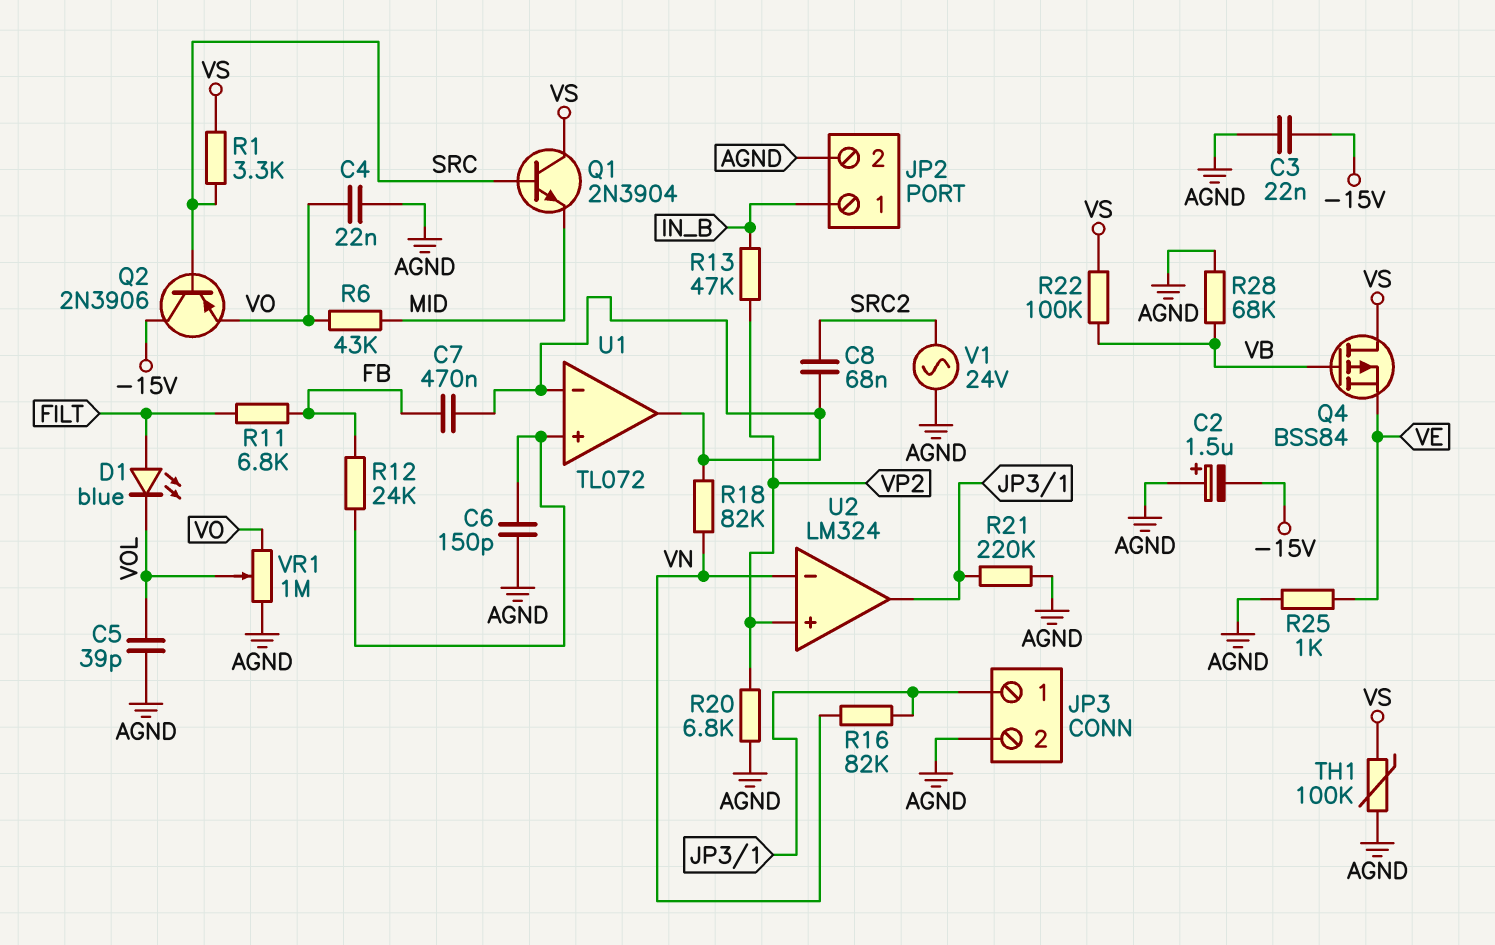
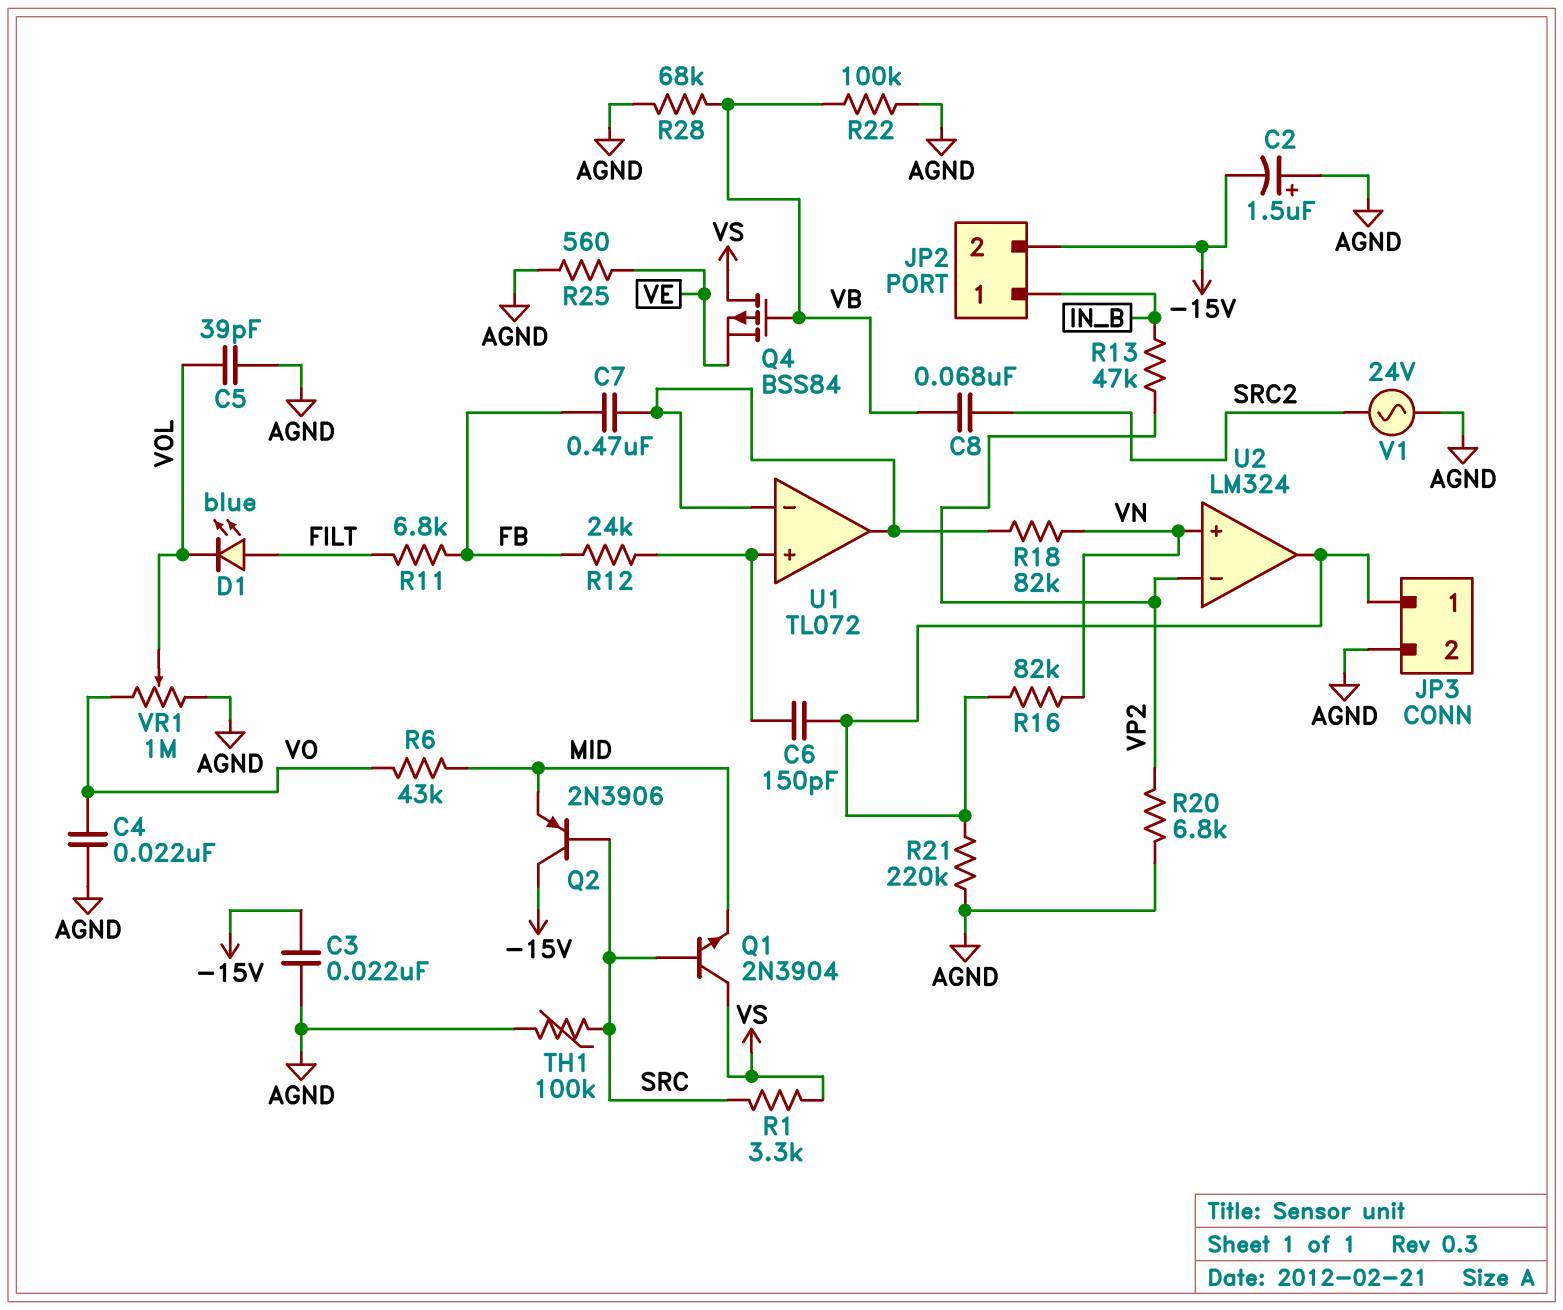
C6: 150pF (AGND, U1/in+) -> 150pF (JP3/1, U1/in+)
C8: 68nF (SRC2, U1/in-) -> 68nF (SRC2, VB)
JP2 pin 2: AGND -> -15V
Q2: PNP 2N3906 (B SRC, C -15V, E VO) -> PNP 2N3906 (B SRC, C -15V, E MID)
R22: 100k (VB, VS) -> 100k (AGND, VB)
R25: 1k (AGND, VE) -> 560 (AGND, VE)
TH1: 100k (AGND, VS) -> 100k (AGND, SRC)
U2 pin in+: VP2 -> VN
U2 pin in-: VN -> VP2

